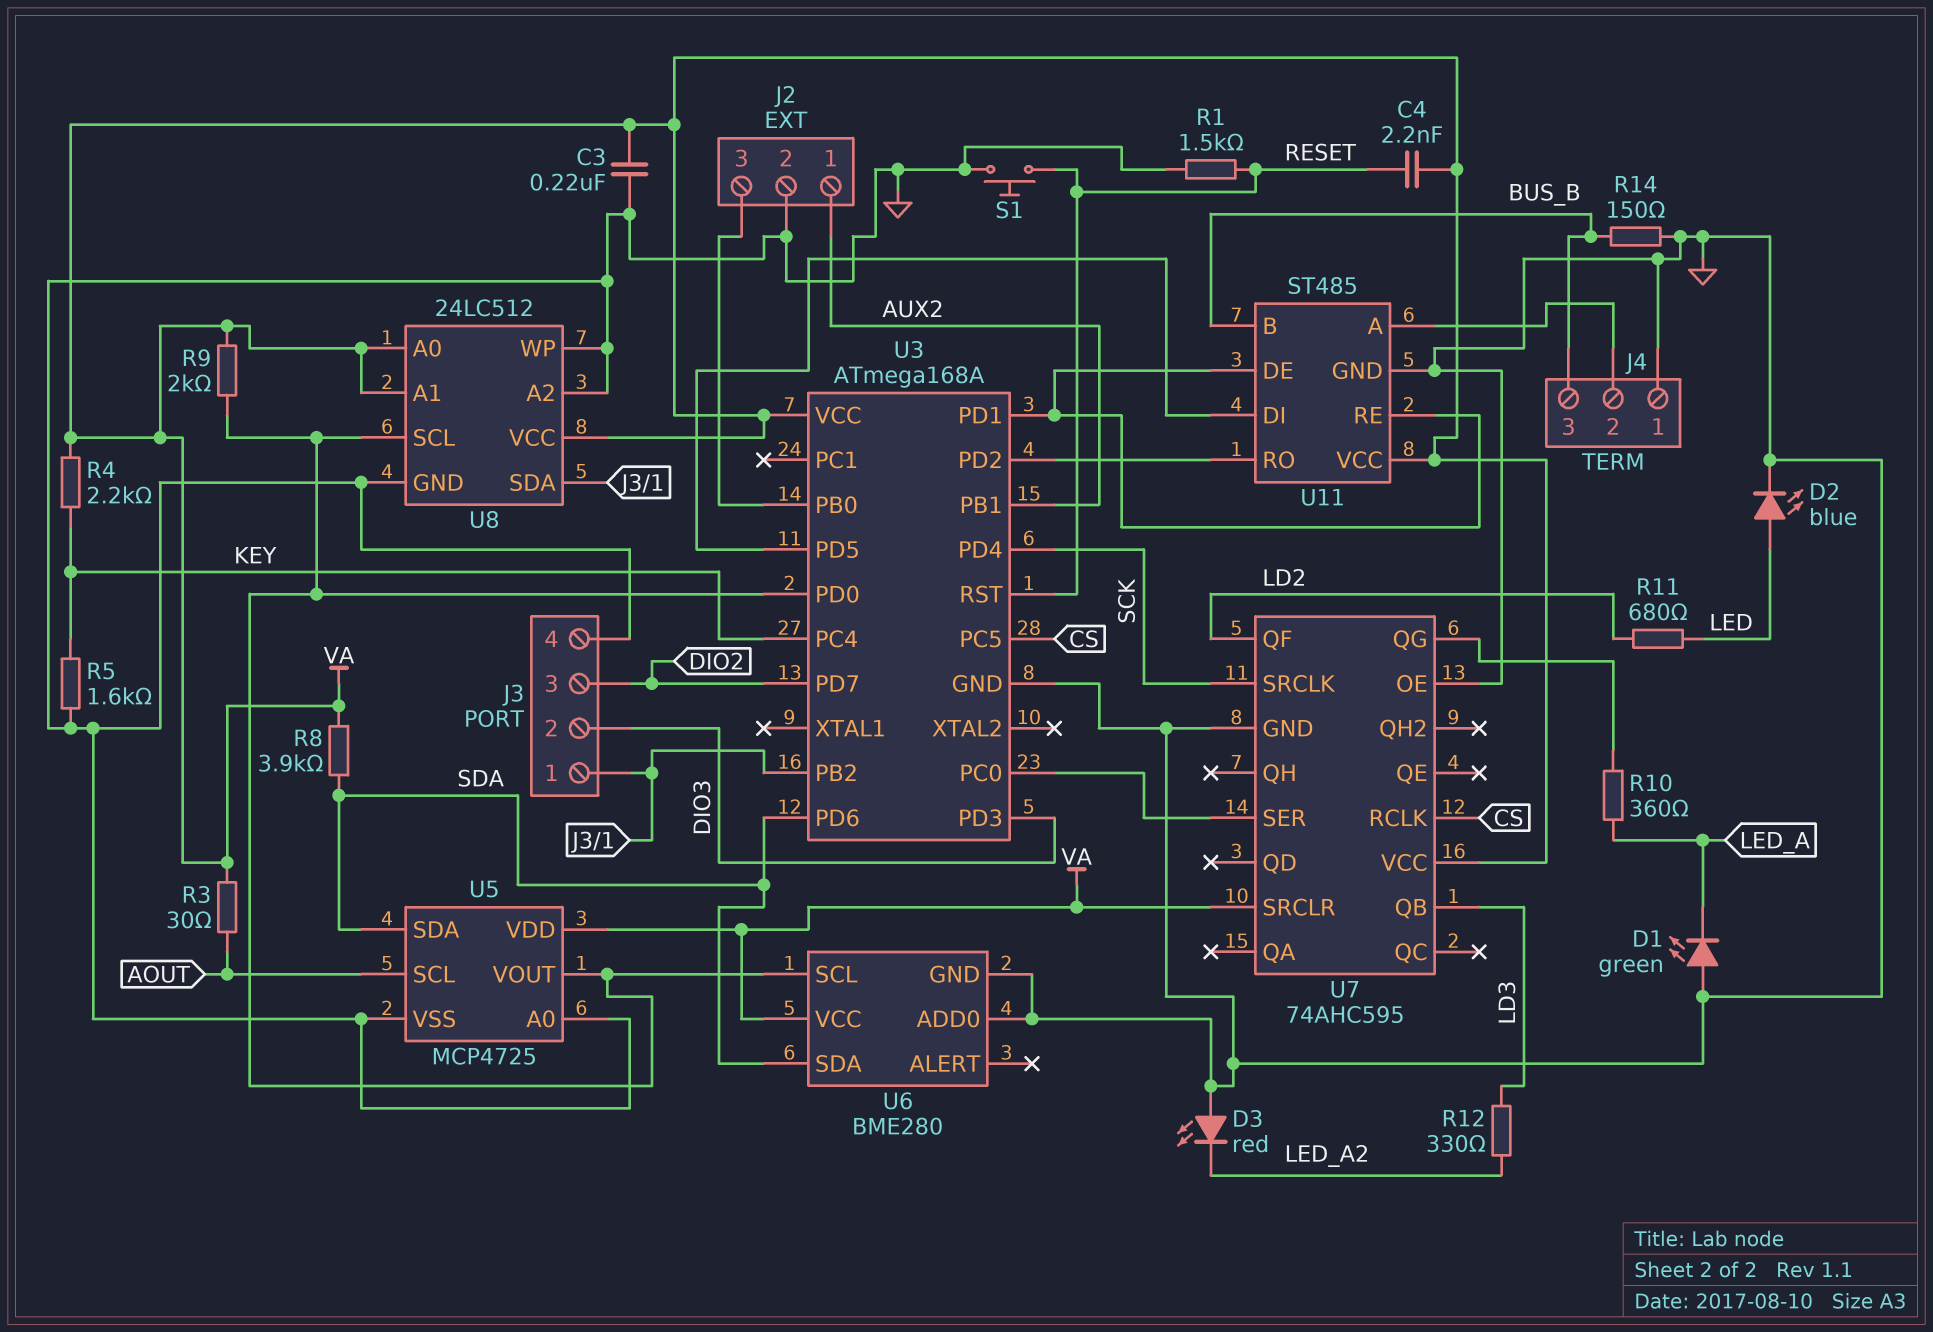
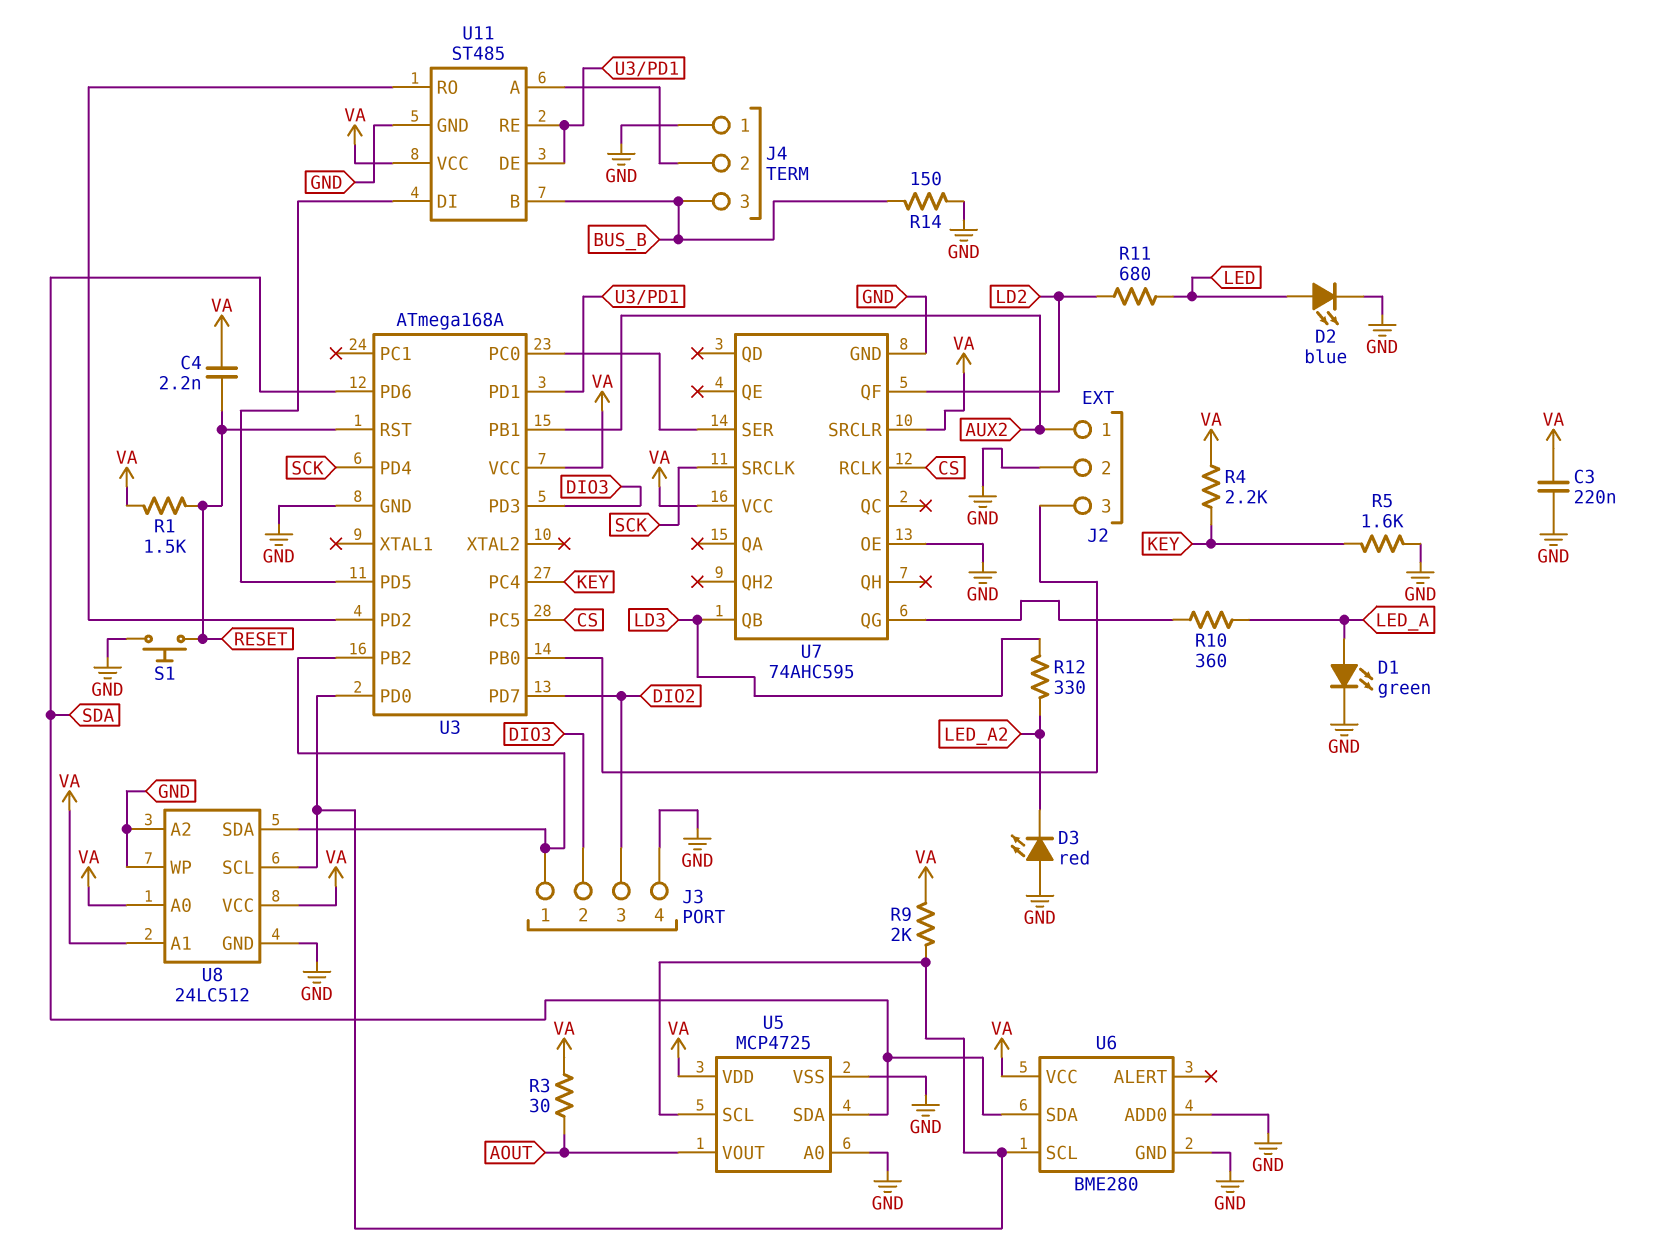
D1: LED green (A GND, K LED_A) -> LED green (A LED_A, K GND)
R1: 1.5k (GND, RESET) -> 1.5k (RESET, VA)
R8: 3.9k (SDA, VA) -> none
U5 pin SCL: AOUT -> U3/PD0
U5 pin VOUT: U3/PD0 -> AOUT

